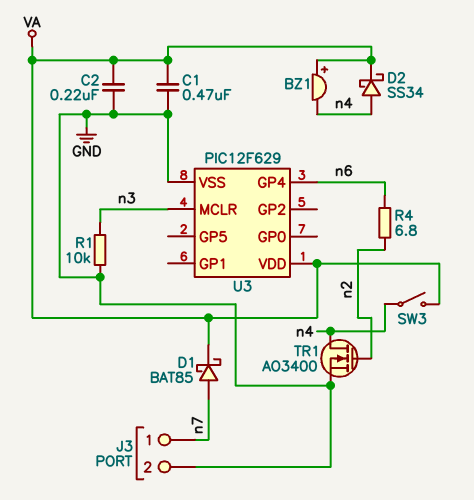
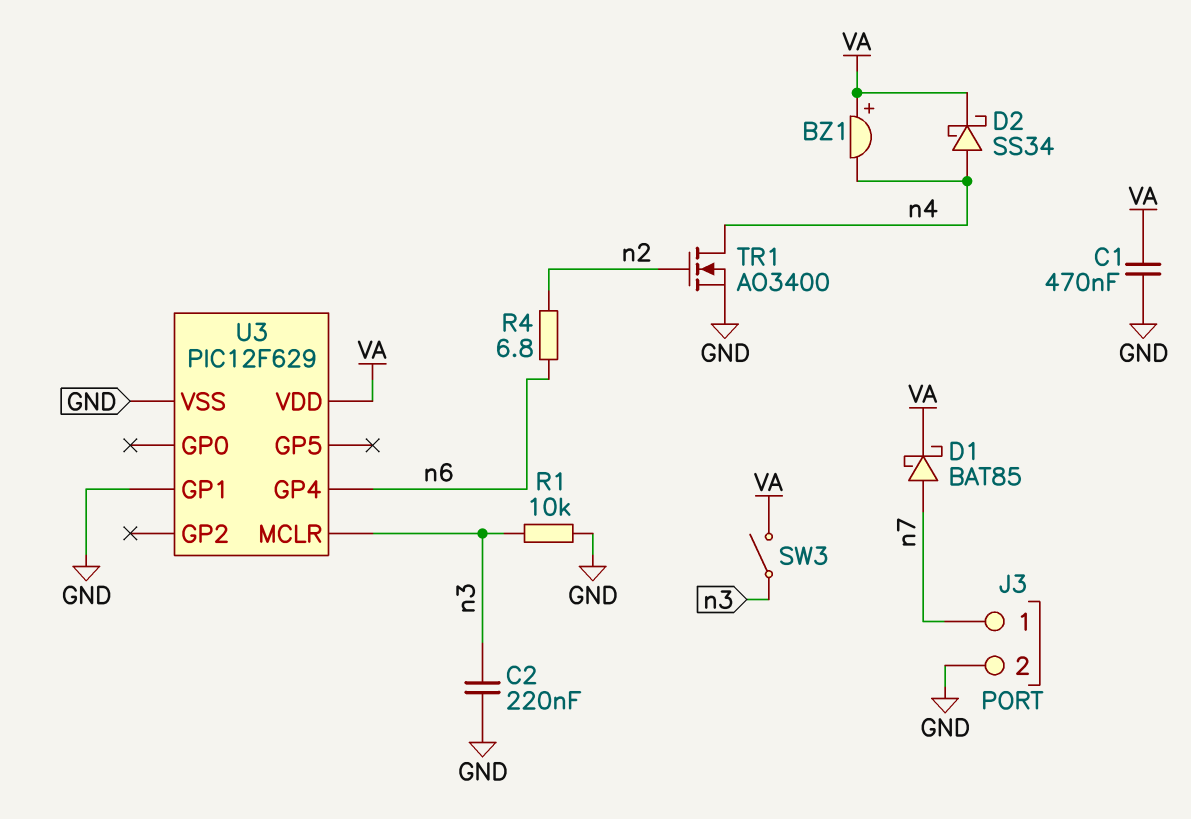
C2: 220nF (GND, VA) -> 220nF (GND, n3)
SW3: switch (VA, n4) -> switch (VA, n3)
U3 pin GP1: none -> GND

